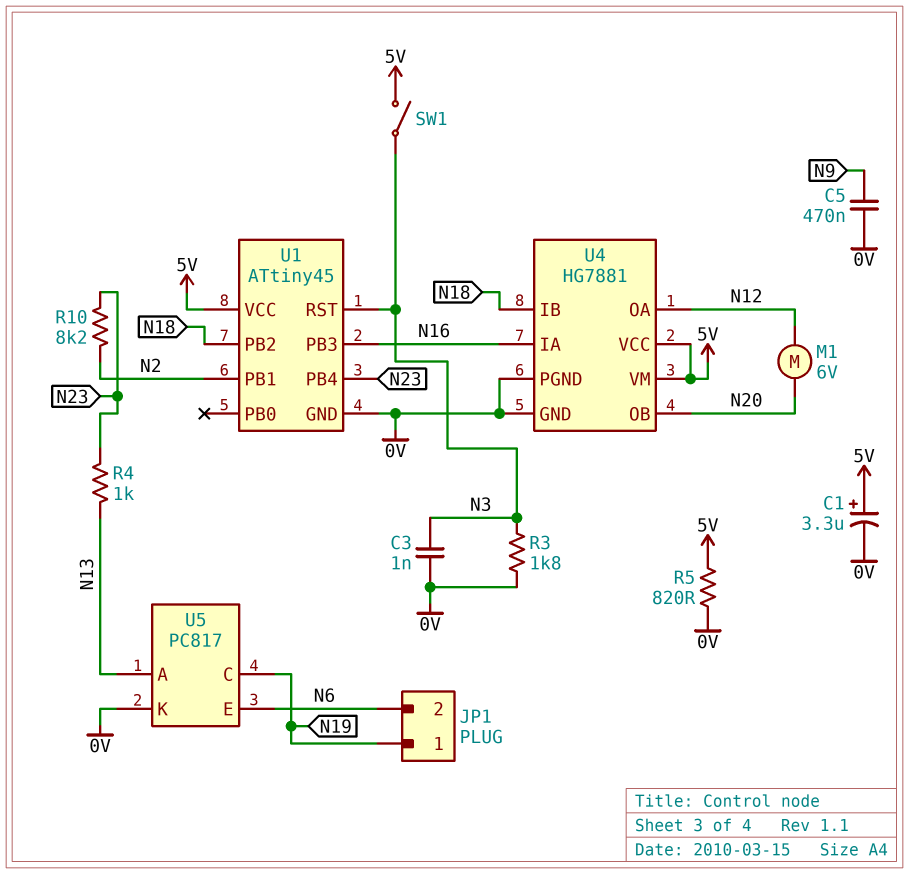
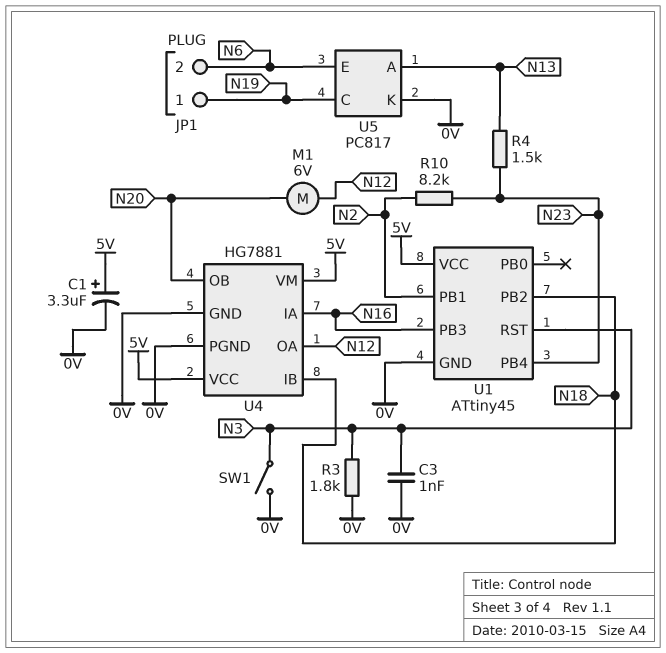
C5: 470nF (0V, N9) -> none
R4: 1k (N13, N23) -> 1.5k (N13, N23)
R5: 820 (0V, 5V) -> none
SW1: switch (5V, N3) -> switch (0V, N3)

